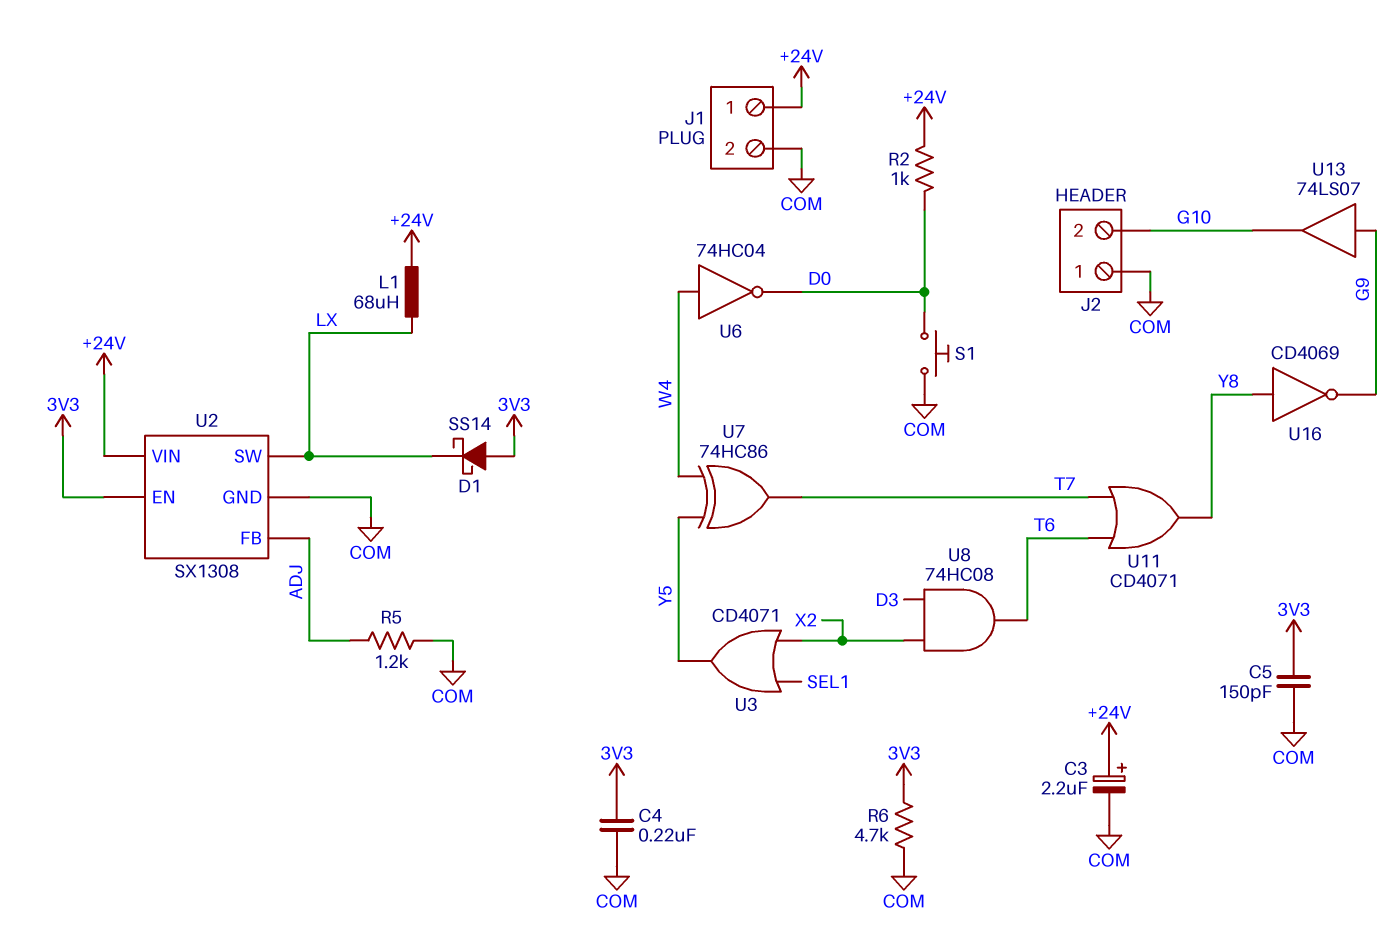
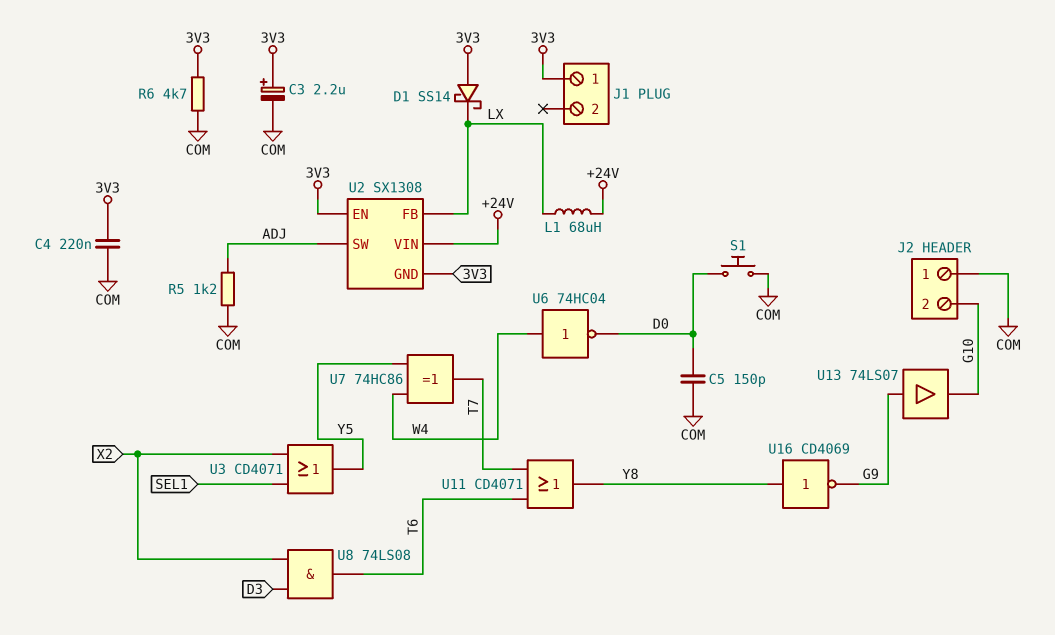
C3: 2.2uF (plus +24V, minus COM) -> 2.2uF (plus 3V3, minus COM)
C5: 150pF (3V3, COM) -> 150pF (COM, D0)
J1 pin 1: +24V -> 3V3
J1 pin 2: COM -> none
R2: 1k (+24V, D0) -> none
U2 pin FB: ADJ -> LX
U2 pin GND: COM -> 3V3
U2 pin SW: LX -> ADJ
U8: AND 74HC08 (in D3, in X2, out T6) -> AND 74LS08 (in D3, in X2, out T6)

